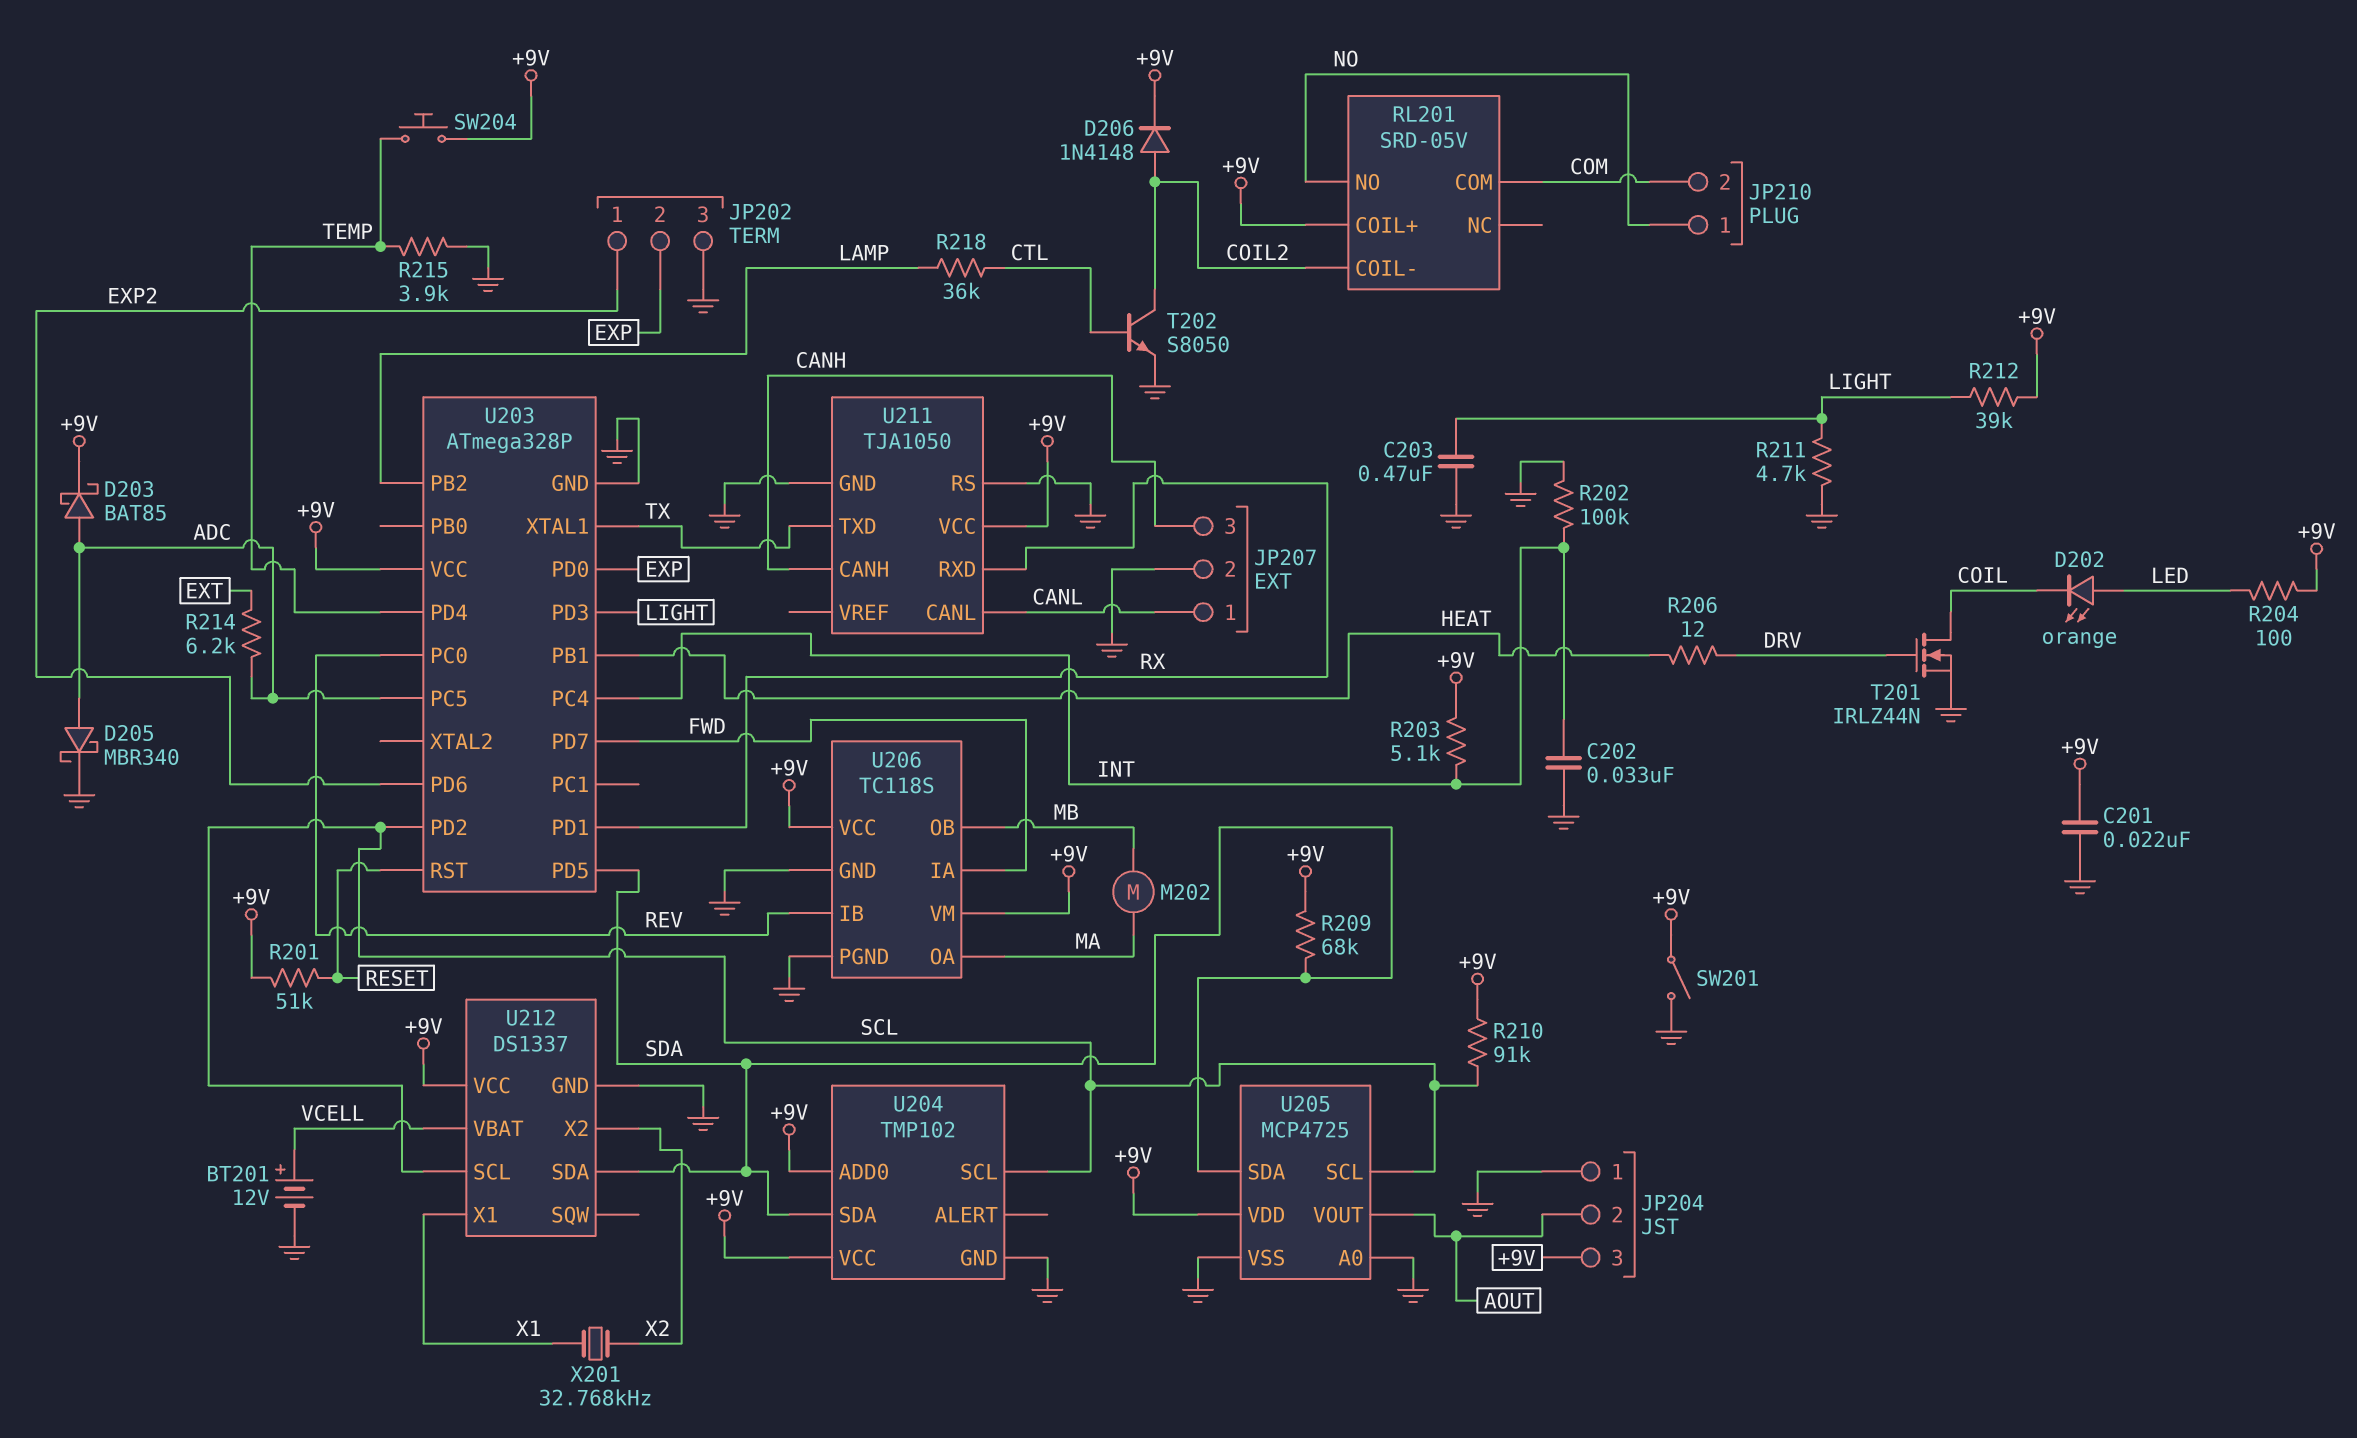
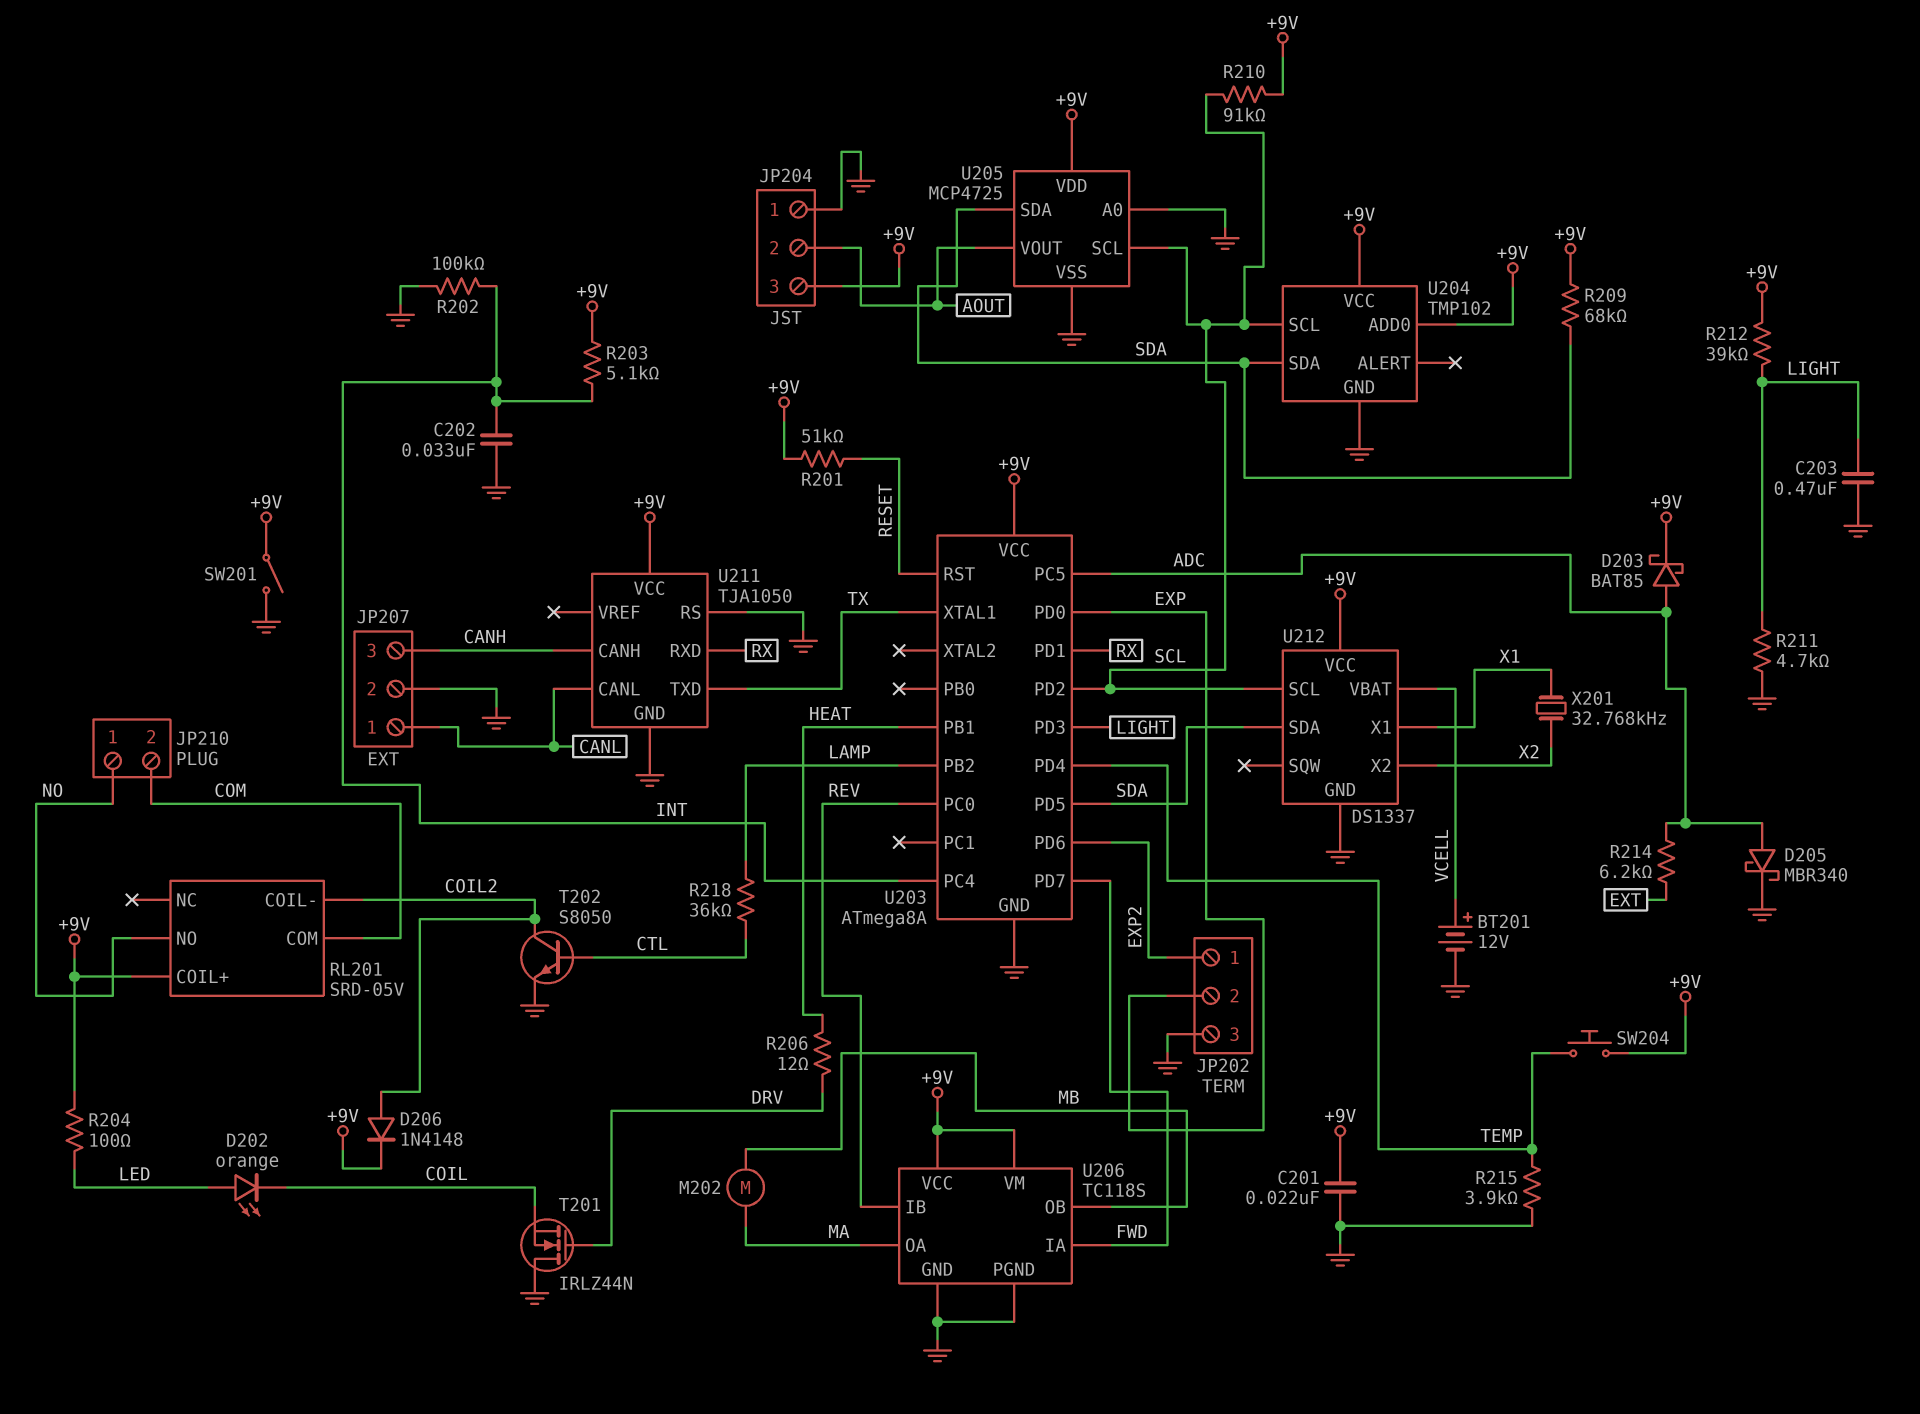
T201: NMOS IRLZ44N (G DRV, D COIL, S GND) -> NMOS IRLZ44N (G DRV, D GND, S COIL)
U203: ATmega328P -> ATmega8A

